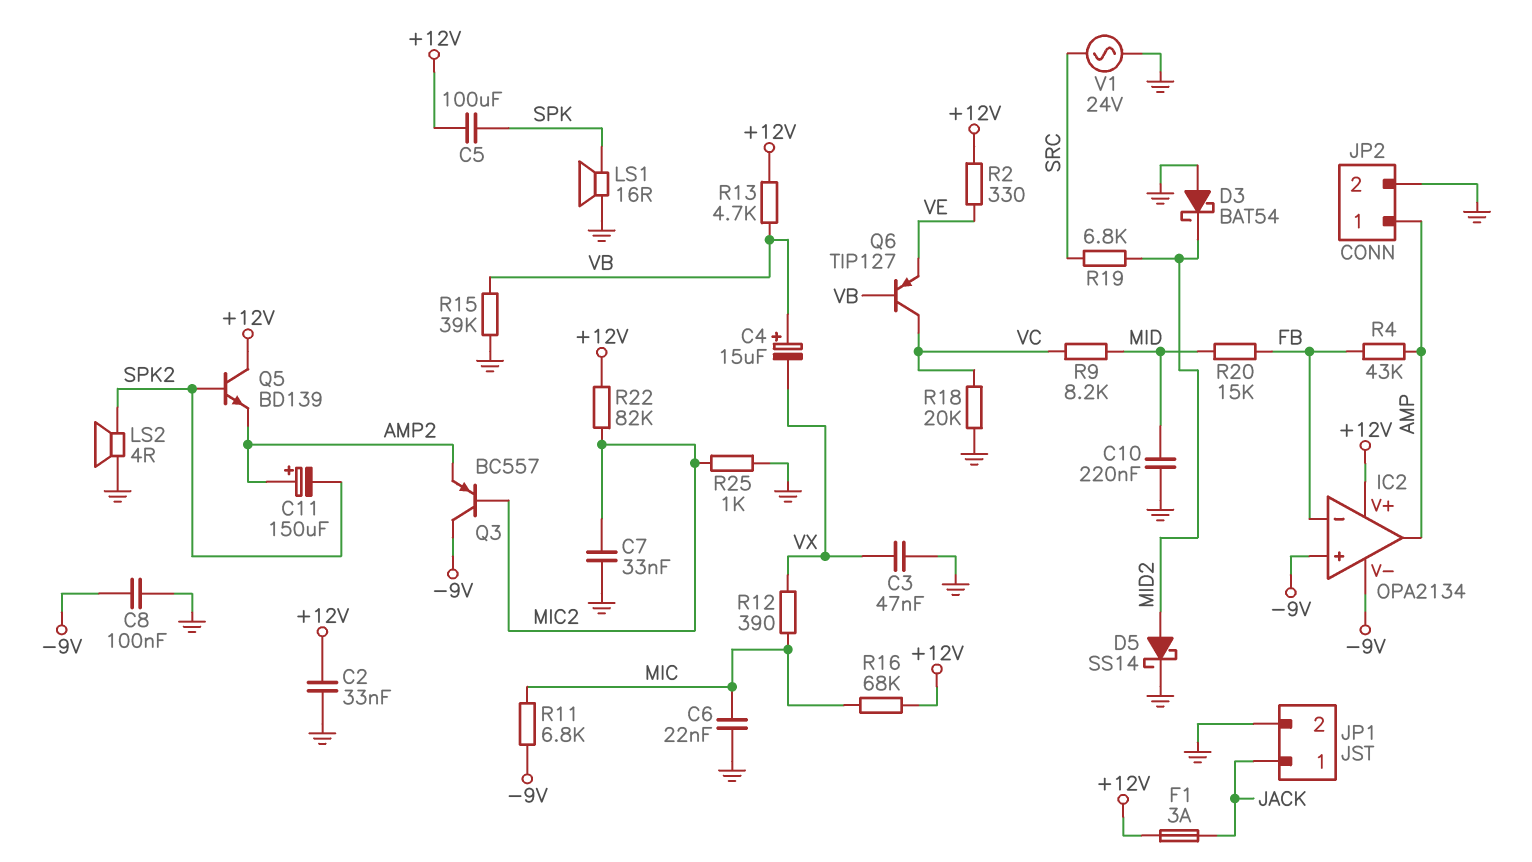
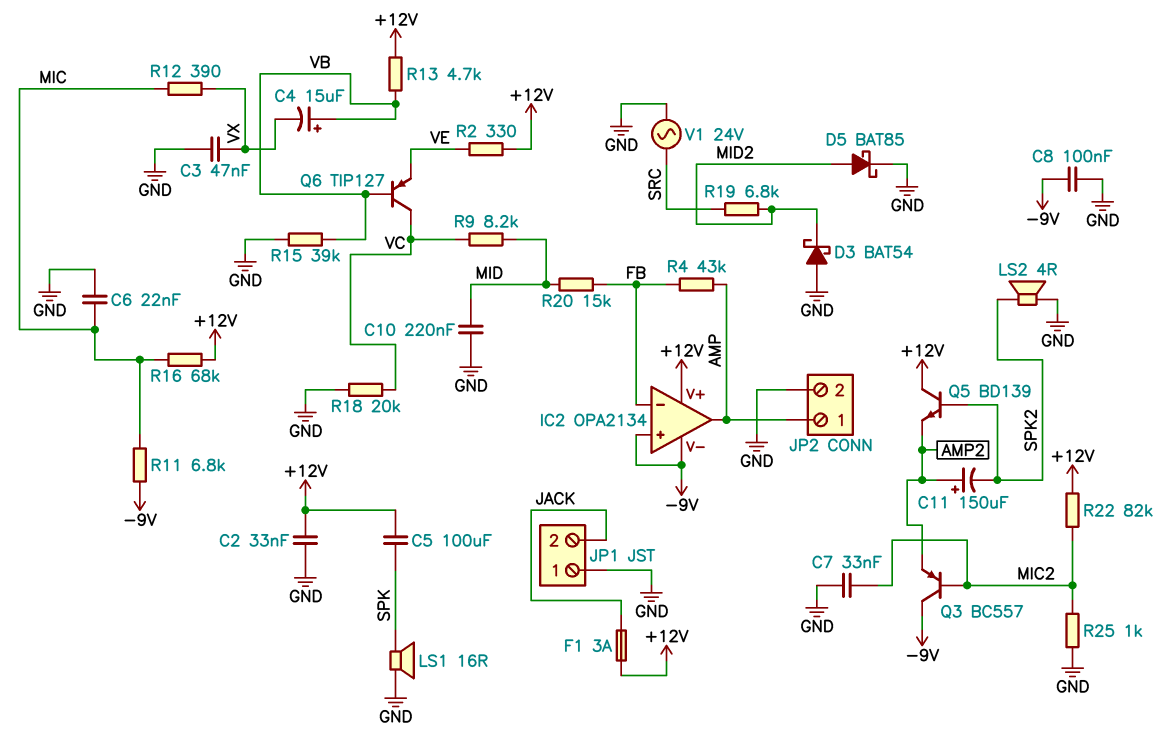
D5: schottky SS14 (A MID2, K GND) -> schottky BAT85 (A MID2, K GND)
JP1 pin 1: JACK -> GND
JP1 pin 2: GND -> JACK

